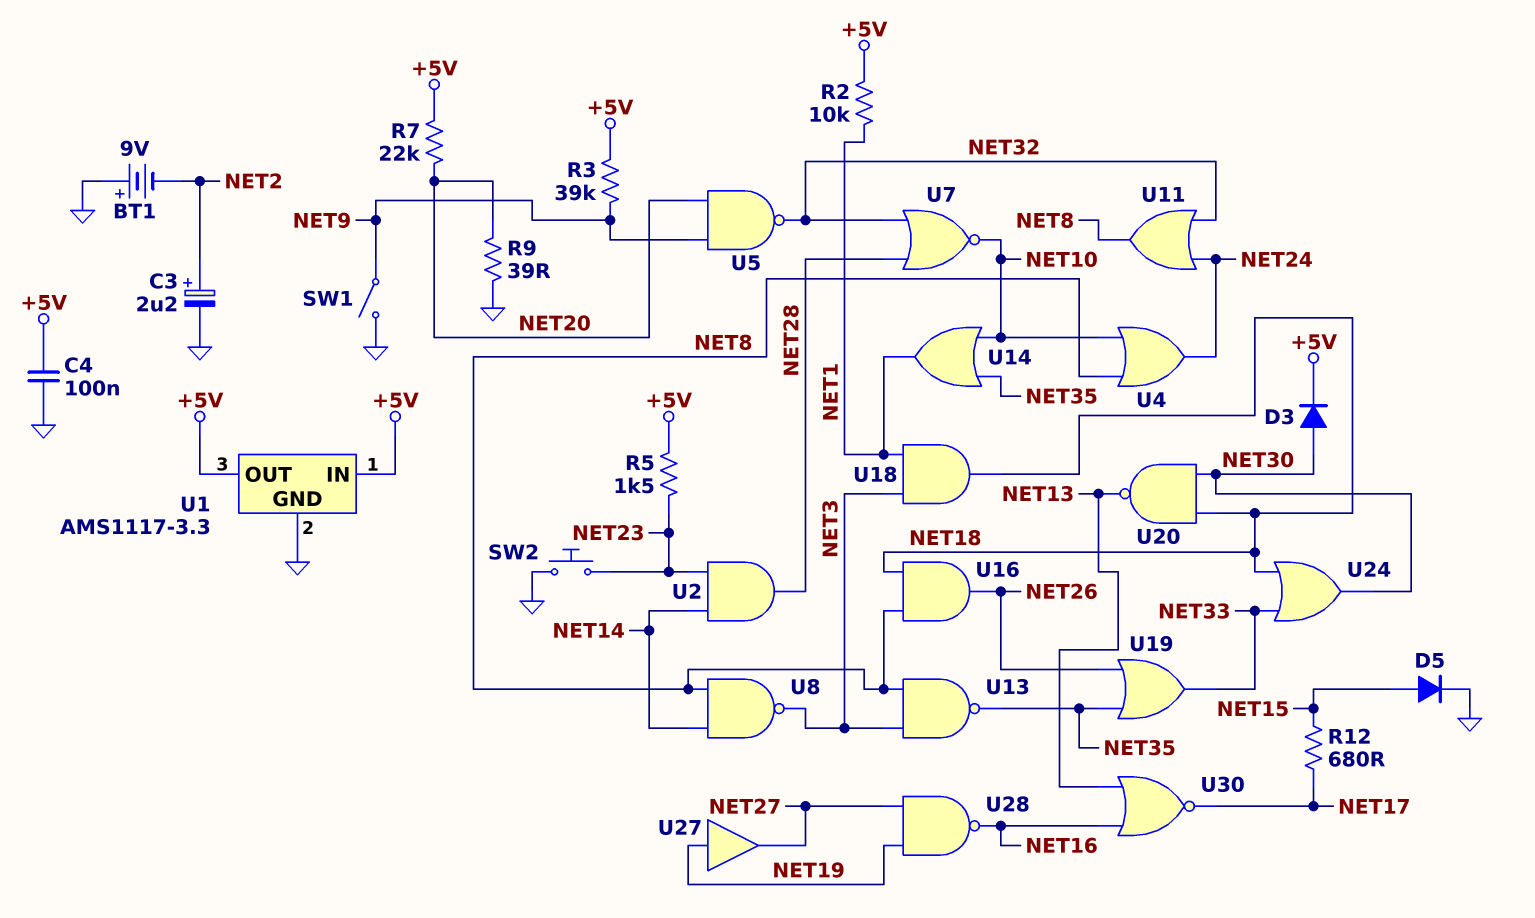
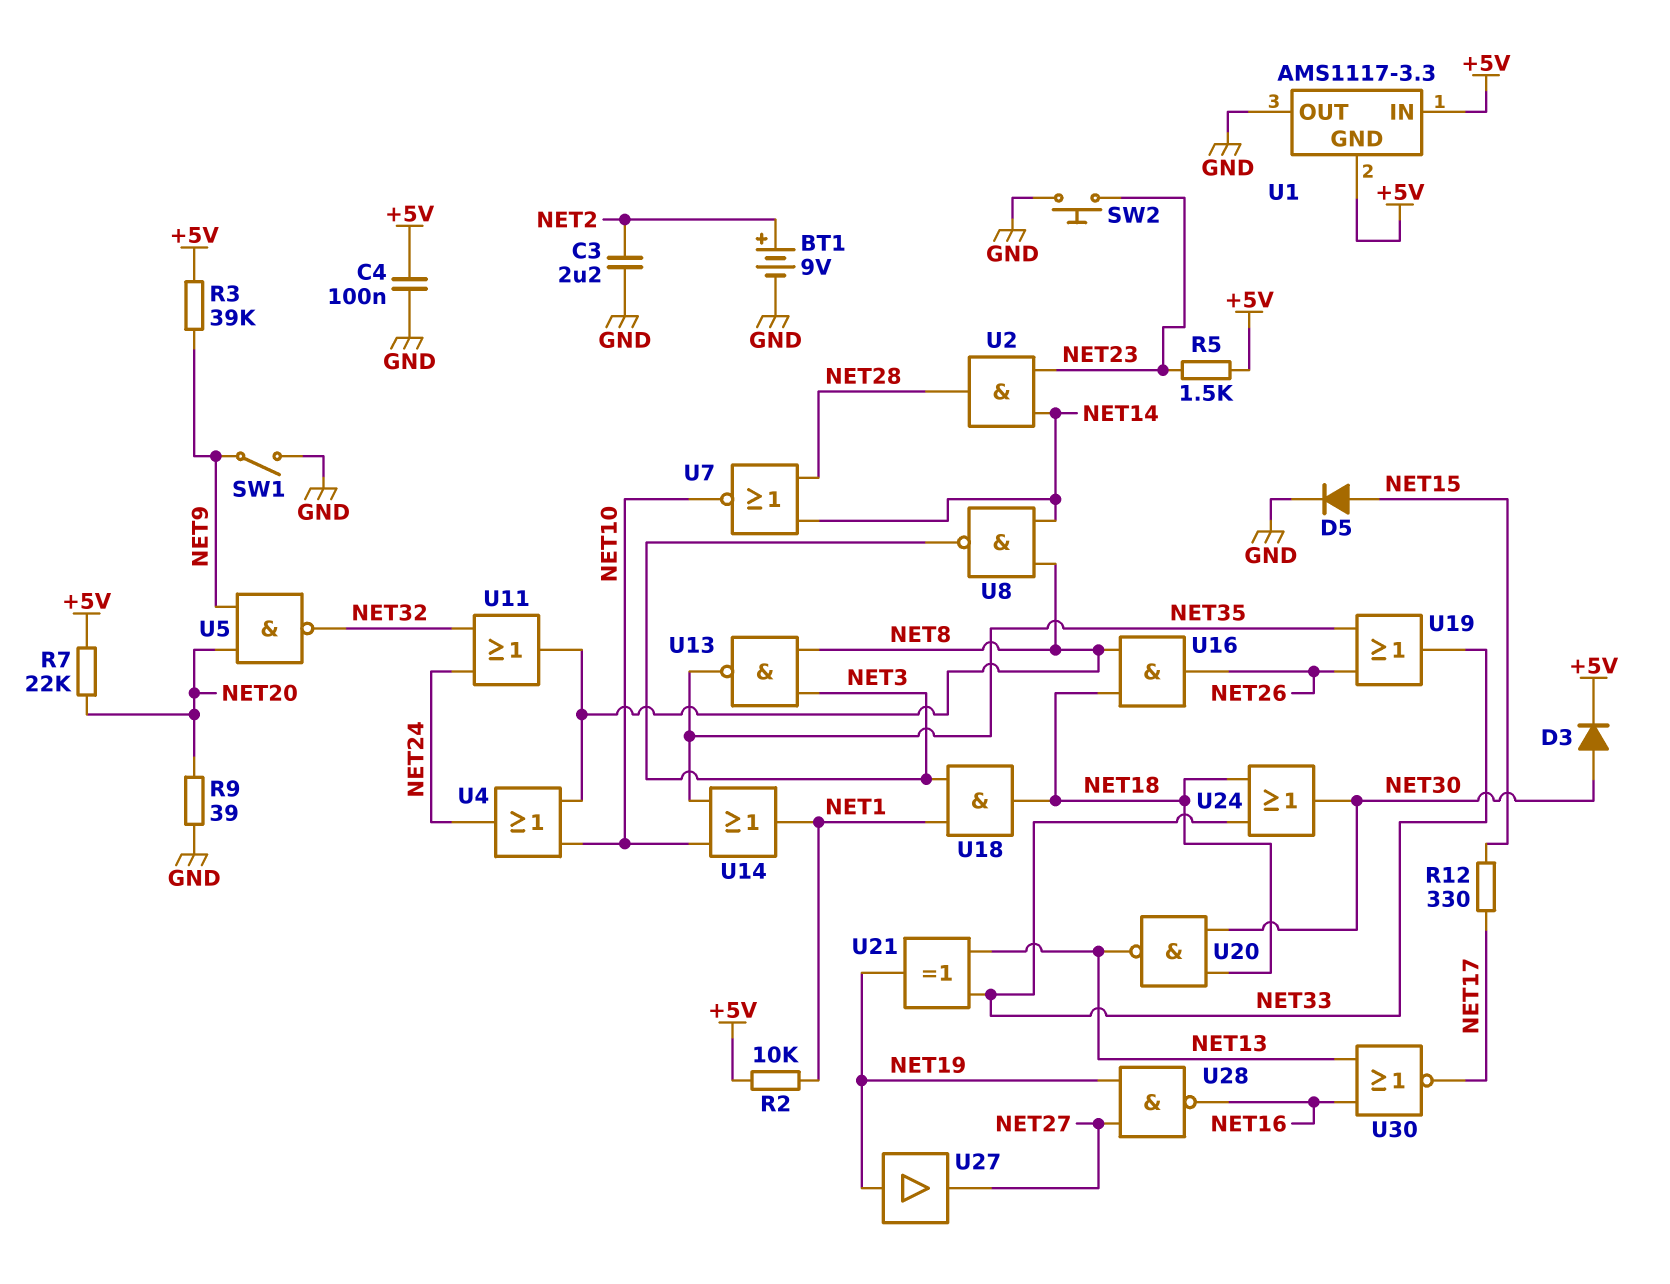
BT1: 9V (plus GND, minus NET2) -> 9V (plus NET2, minus GND)
C3: 2.2uF (plus NET2, minus GND) -> 2.2uF (GND, NET2)
R12: 680 (NET15, NET17) -> 330 (NET15, NET17)
U1 pin GND: GND -> +5V
U1 pin OUT: +5V -> GND
U7: NOR (in NET28, in NET32, out NET10) -> NOR (in NET14, in NET28, out NET10)
U21: none -> XOR (in NET13, in NET33, out NET19)

